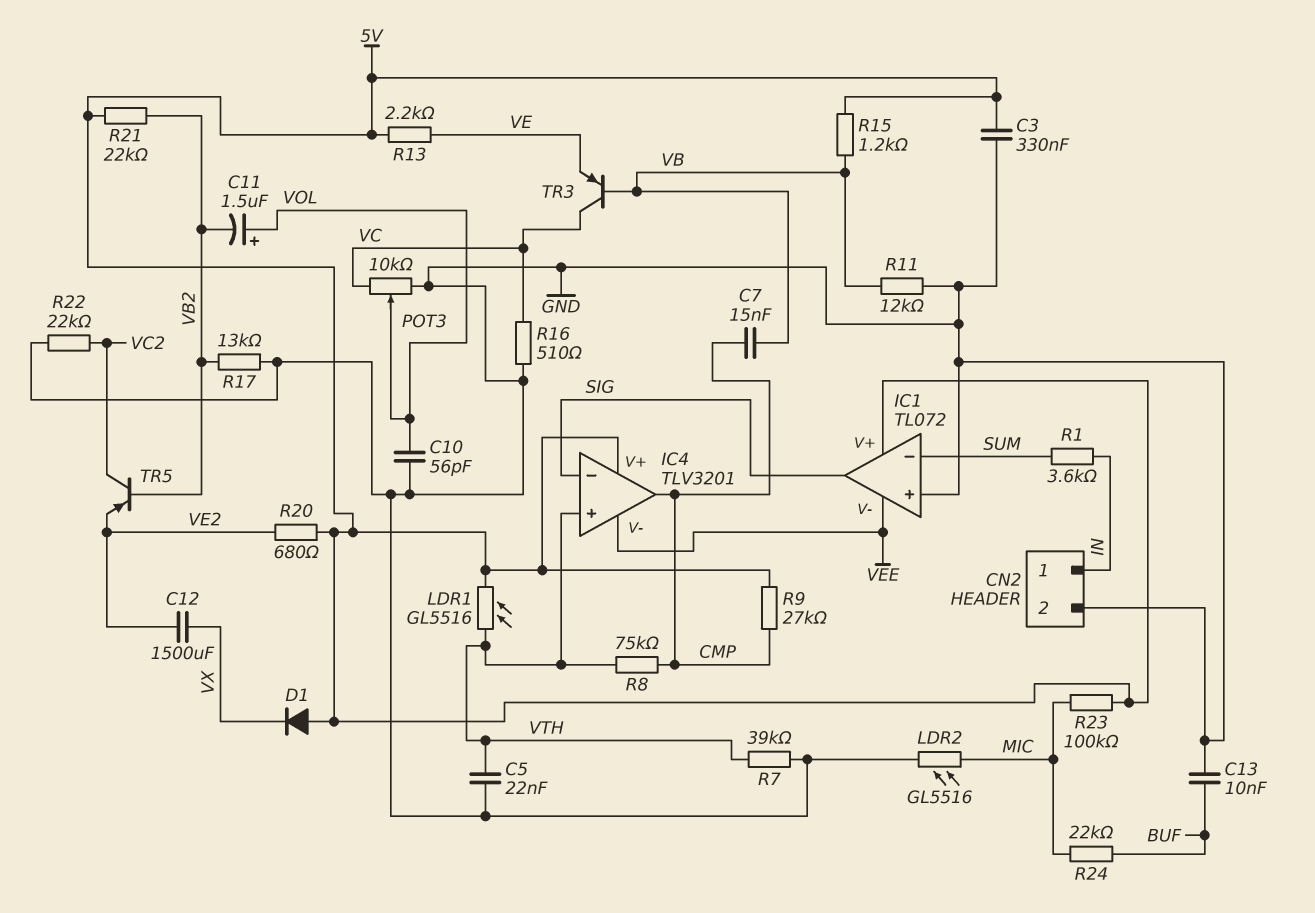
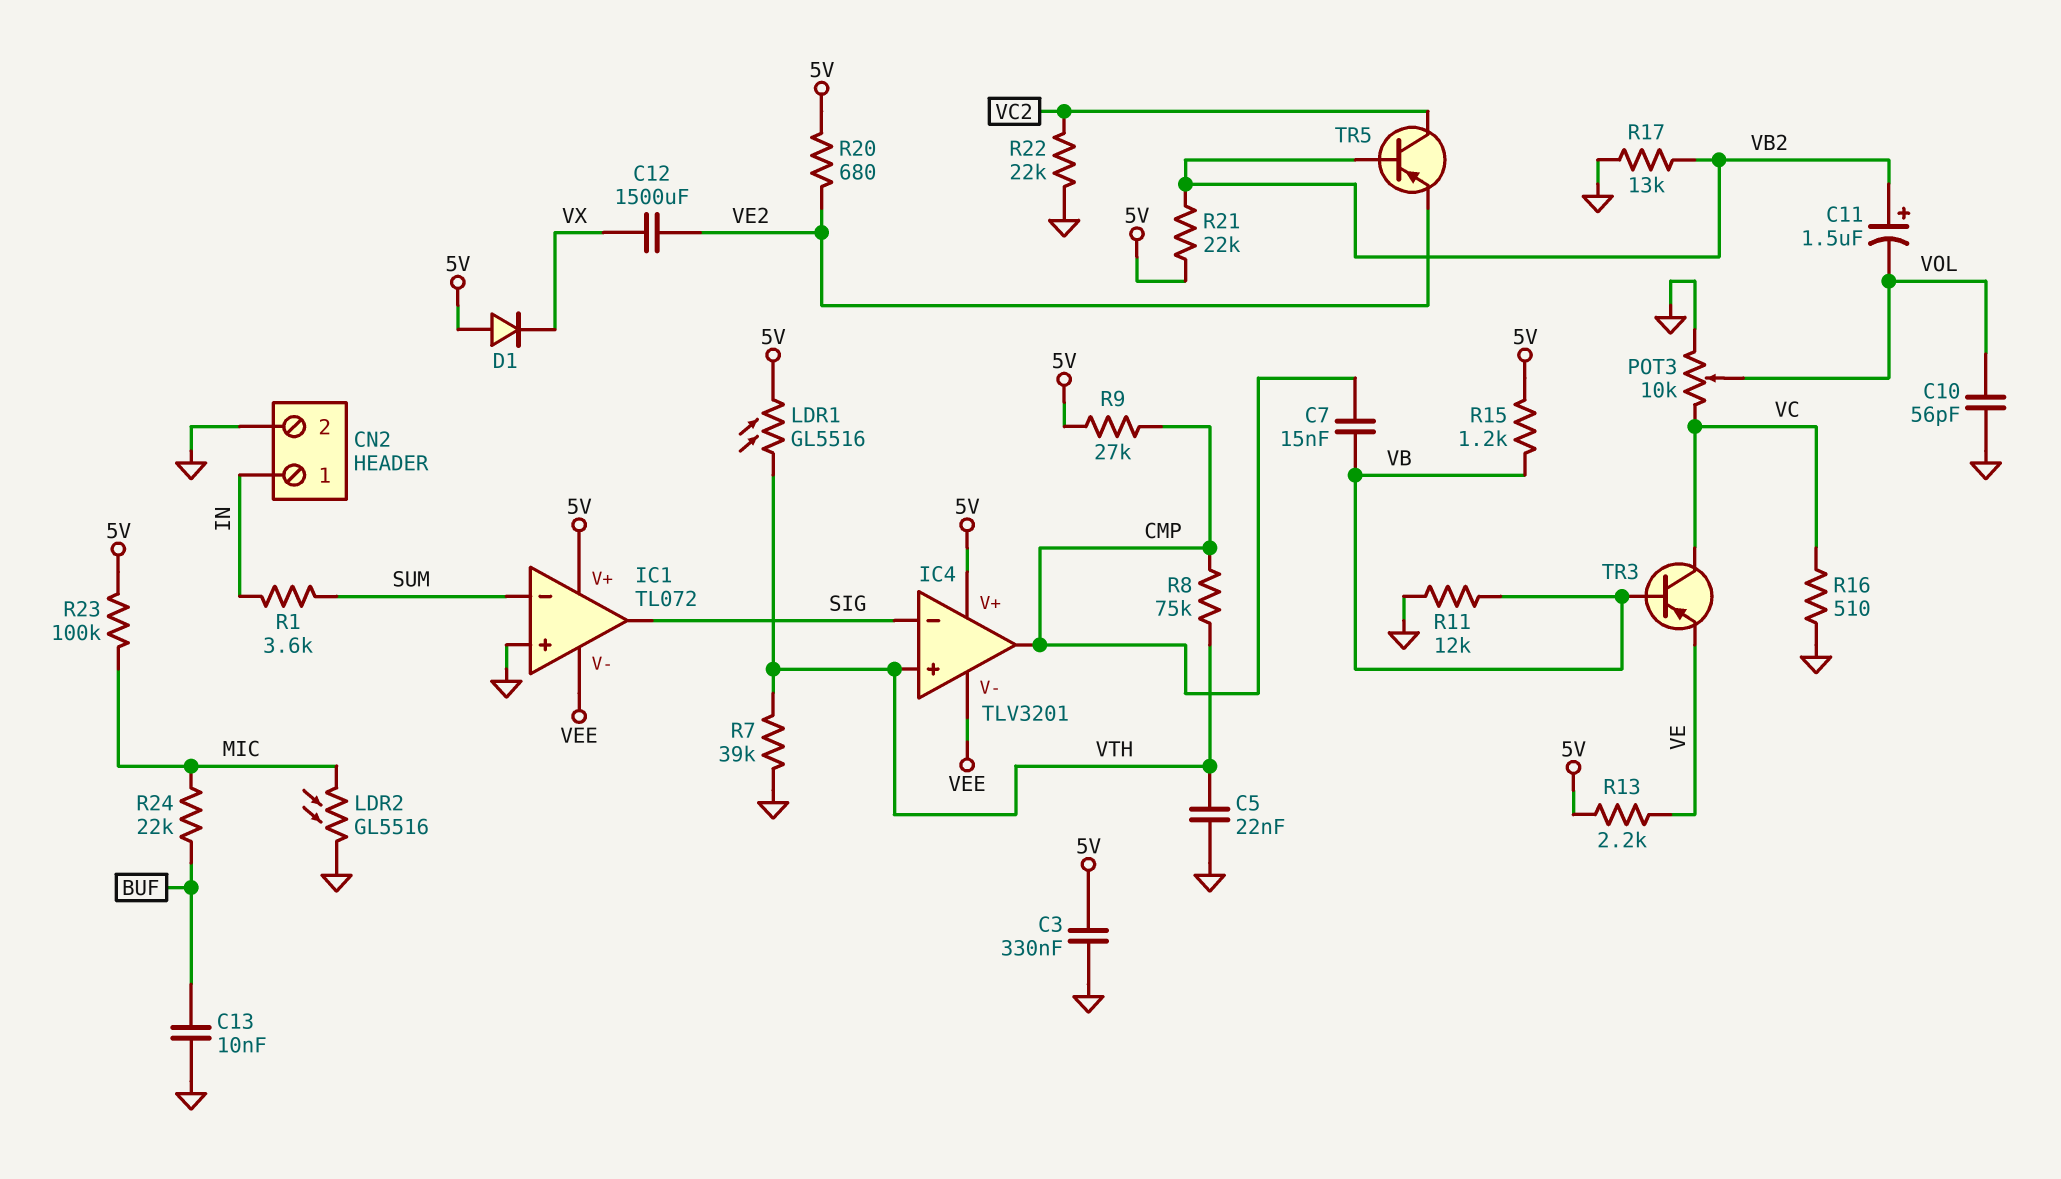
C11: 1.5uF (plus VOL, minus VB2) -> 1.5uF (plus VB2, minus VOL)

